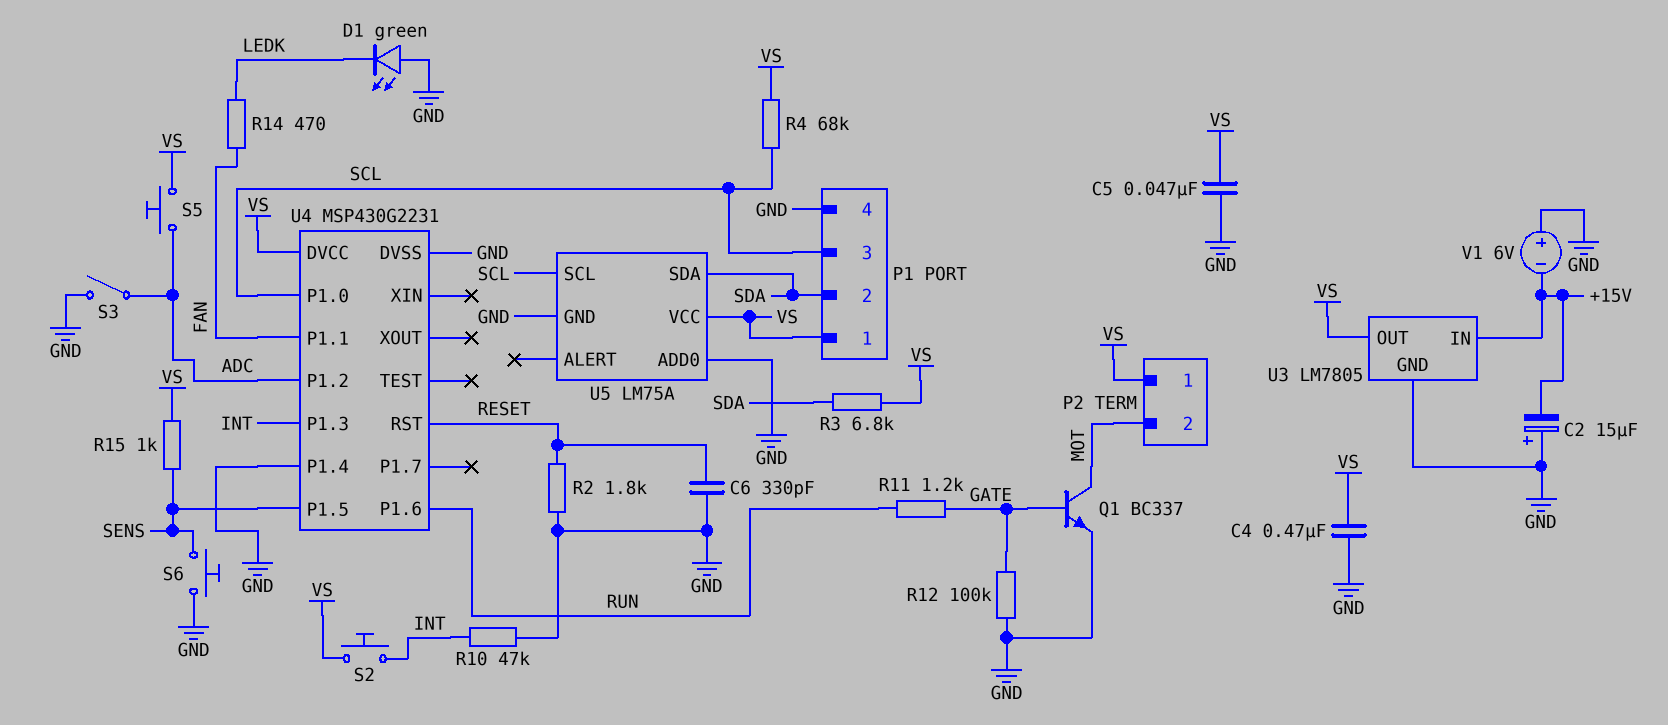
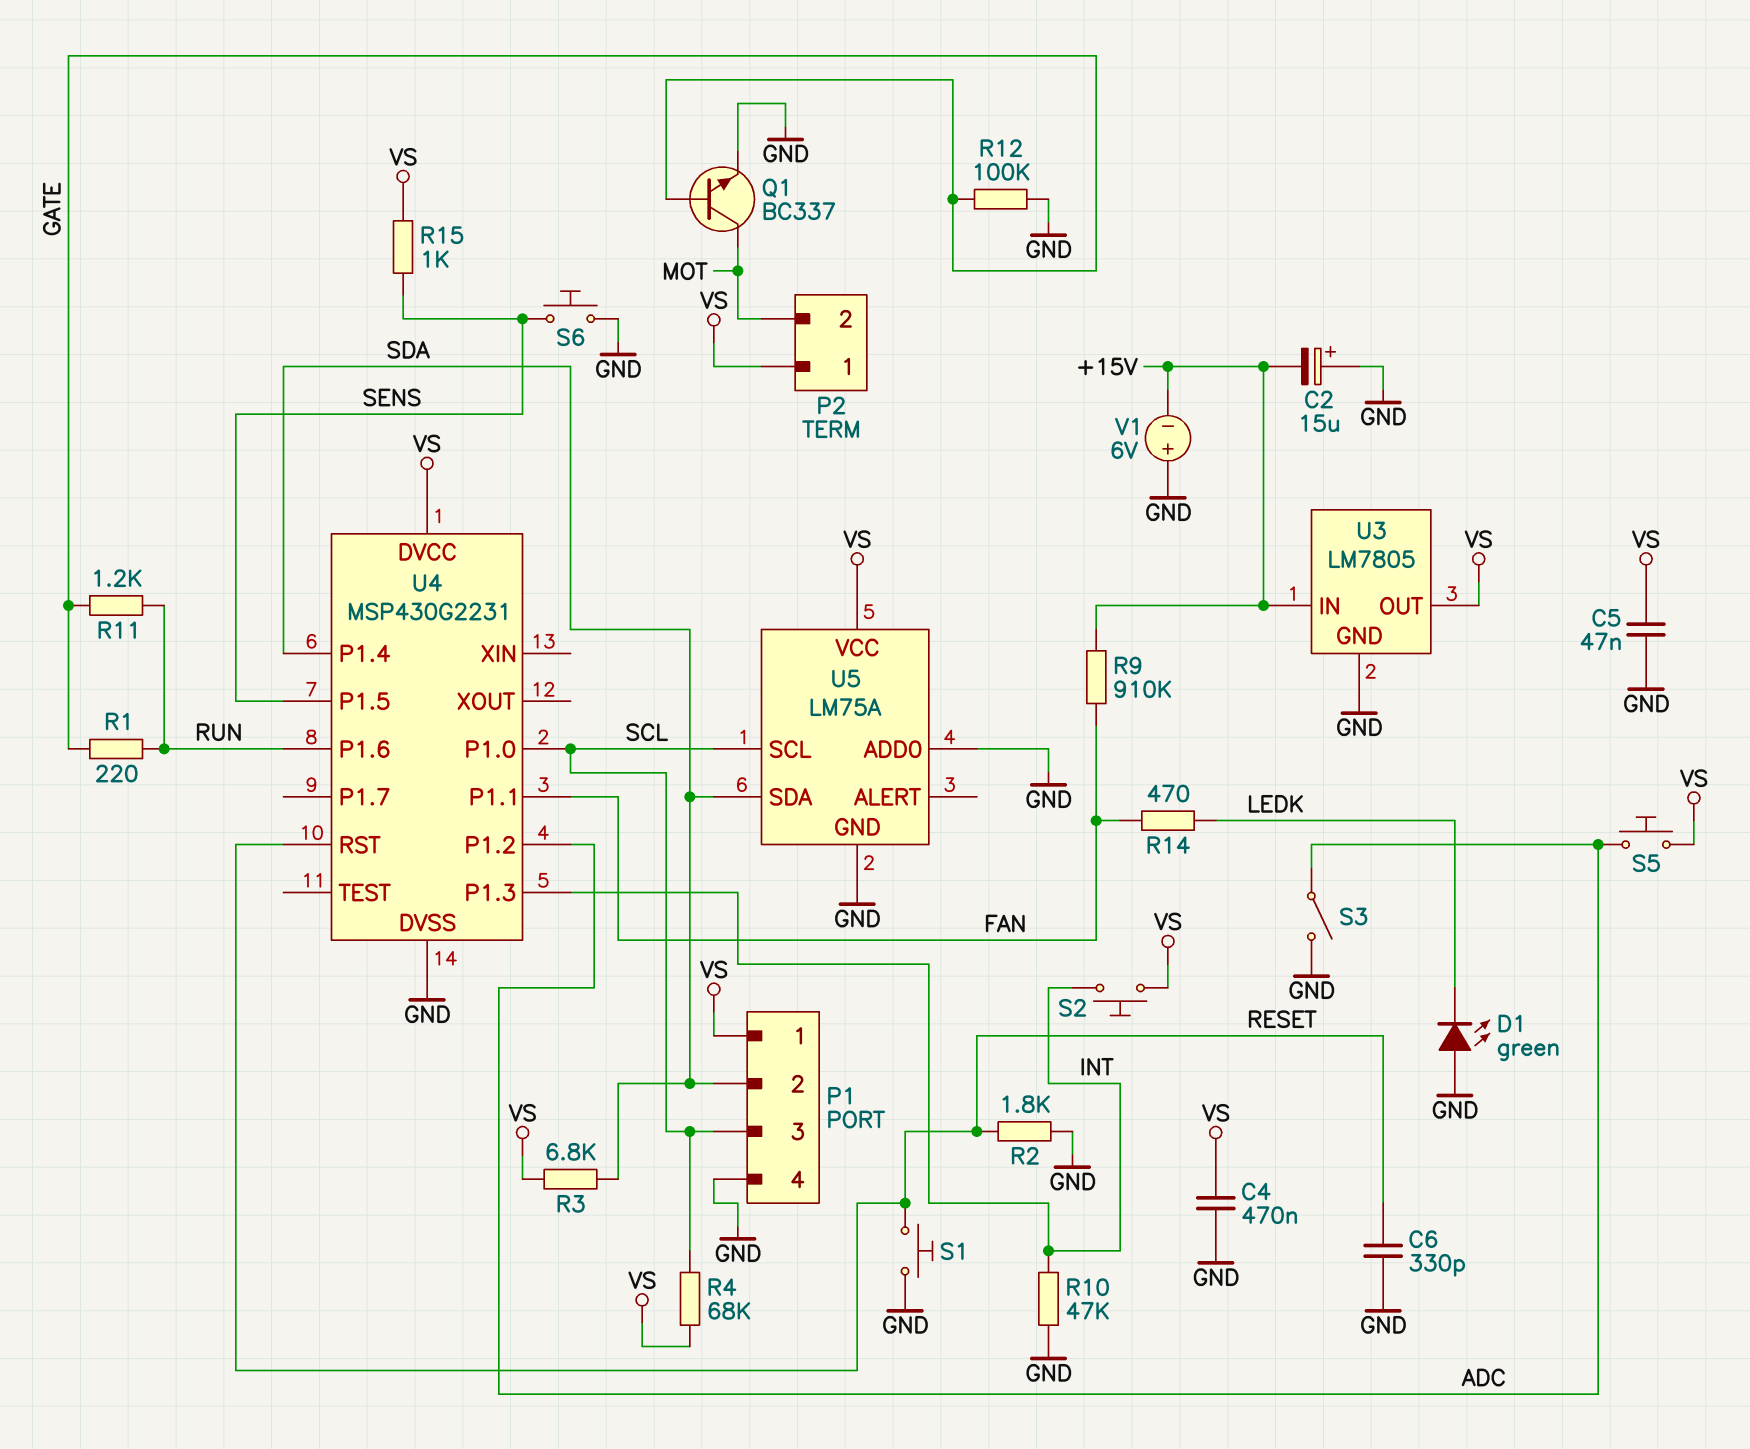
R1: none -> 220 (GATE, RUN)
R9: none -> 910k (+15V, FAN)
S1: none -> button (GND, RESET)
U4 pin P1.4: GND -> SDA

